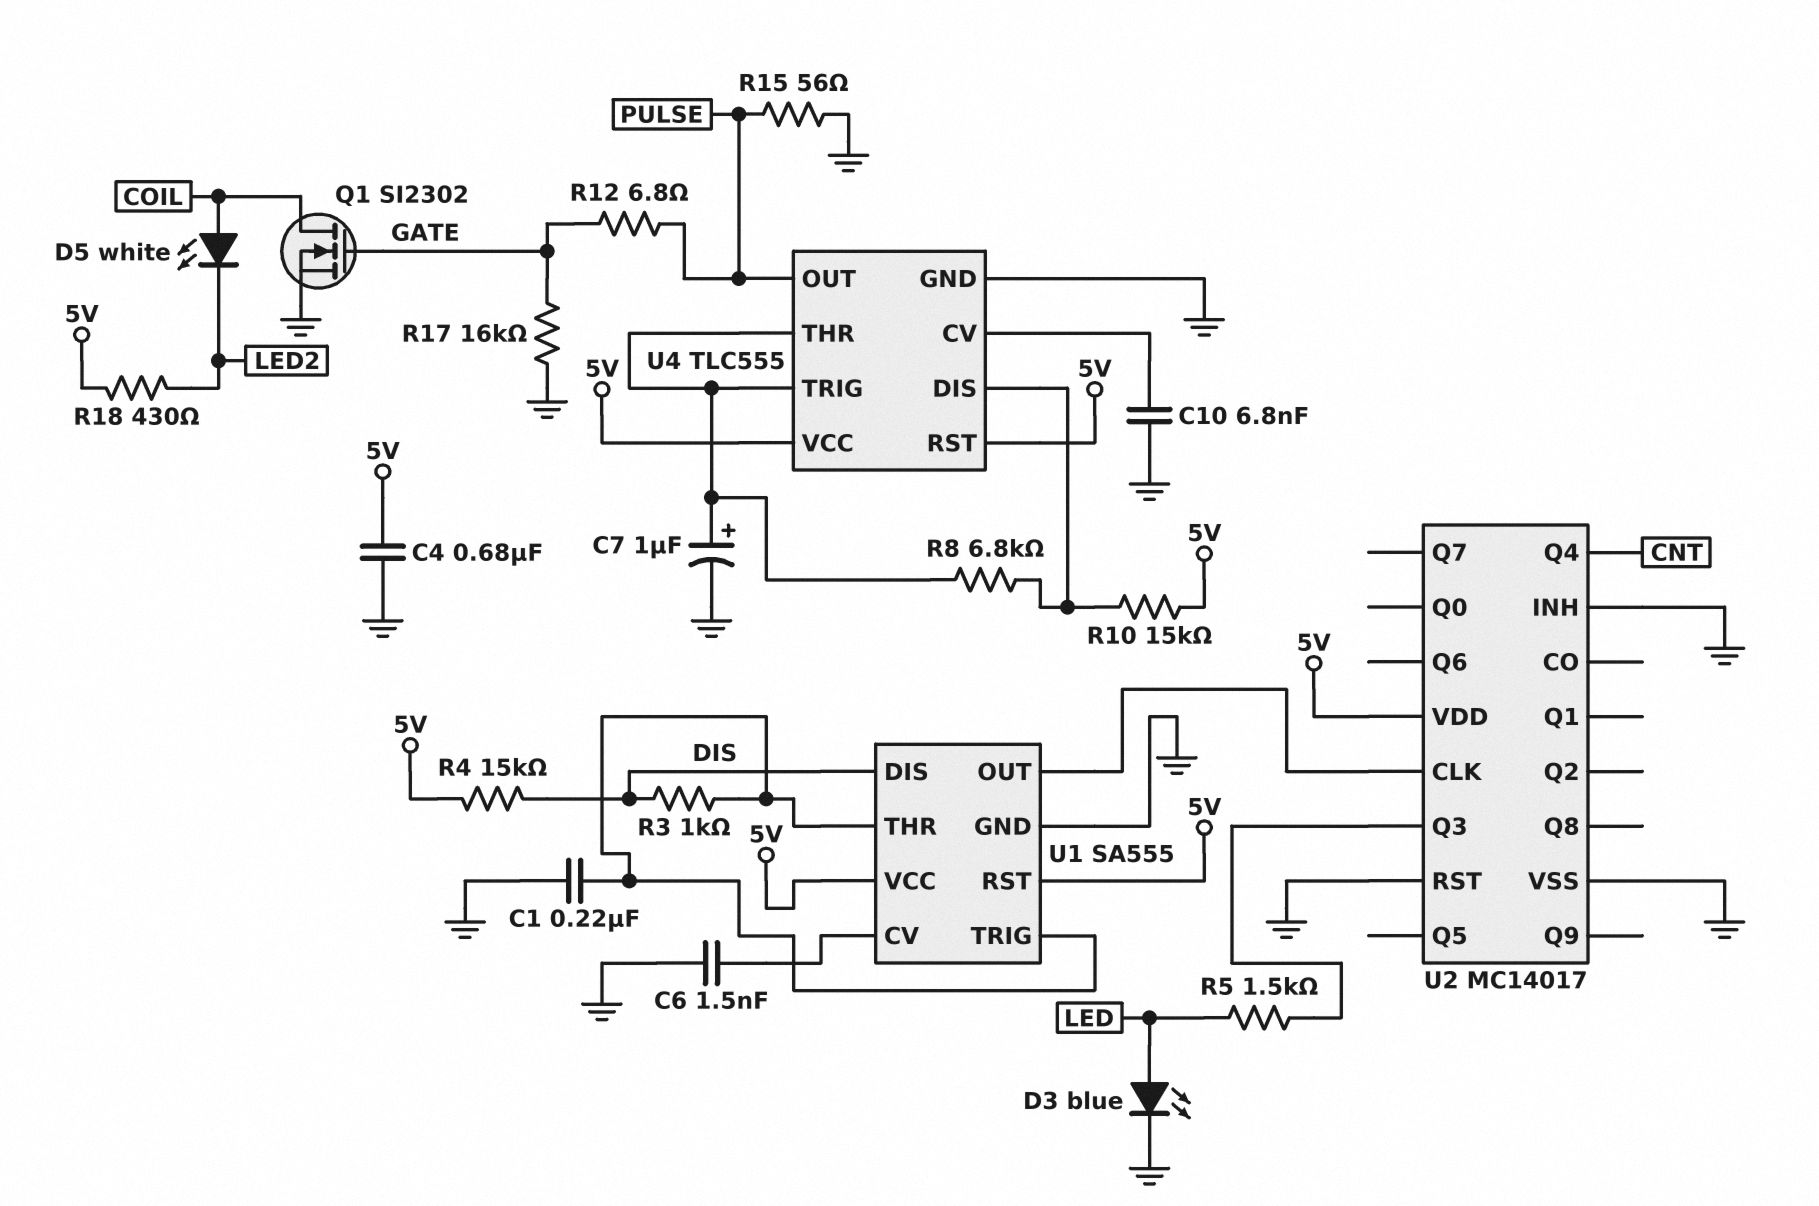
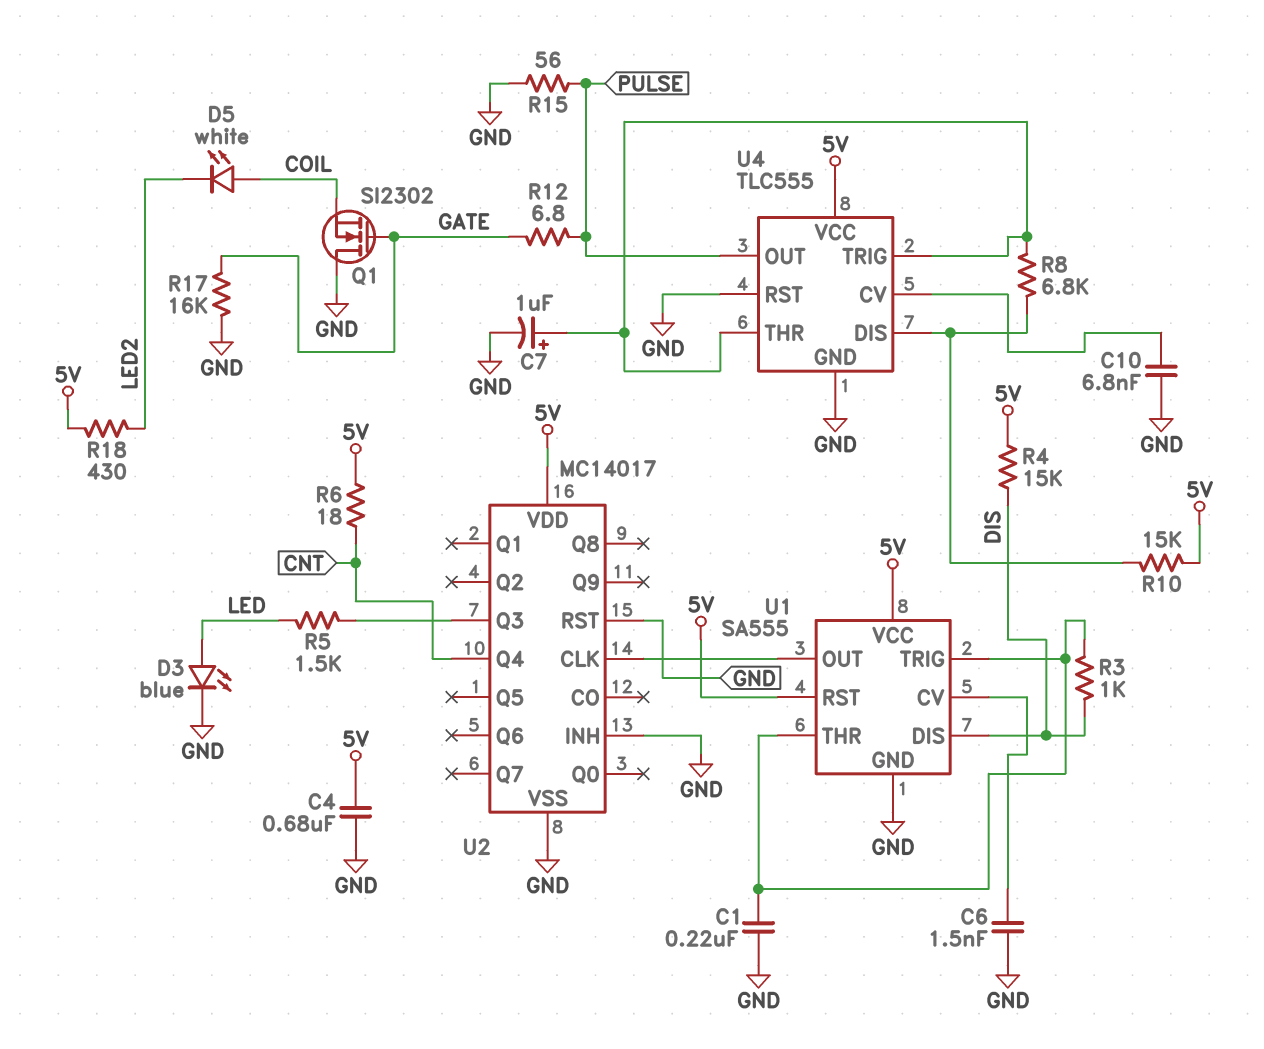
Q1: NMOS SI2302 (G GATE, D COIL, S GND) -> NMOS SI2302 (G GATE, D GND, S COIL)
R6: none -> 18 (5V, CNT)
U4 pin RST: 5V -> GND

